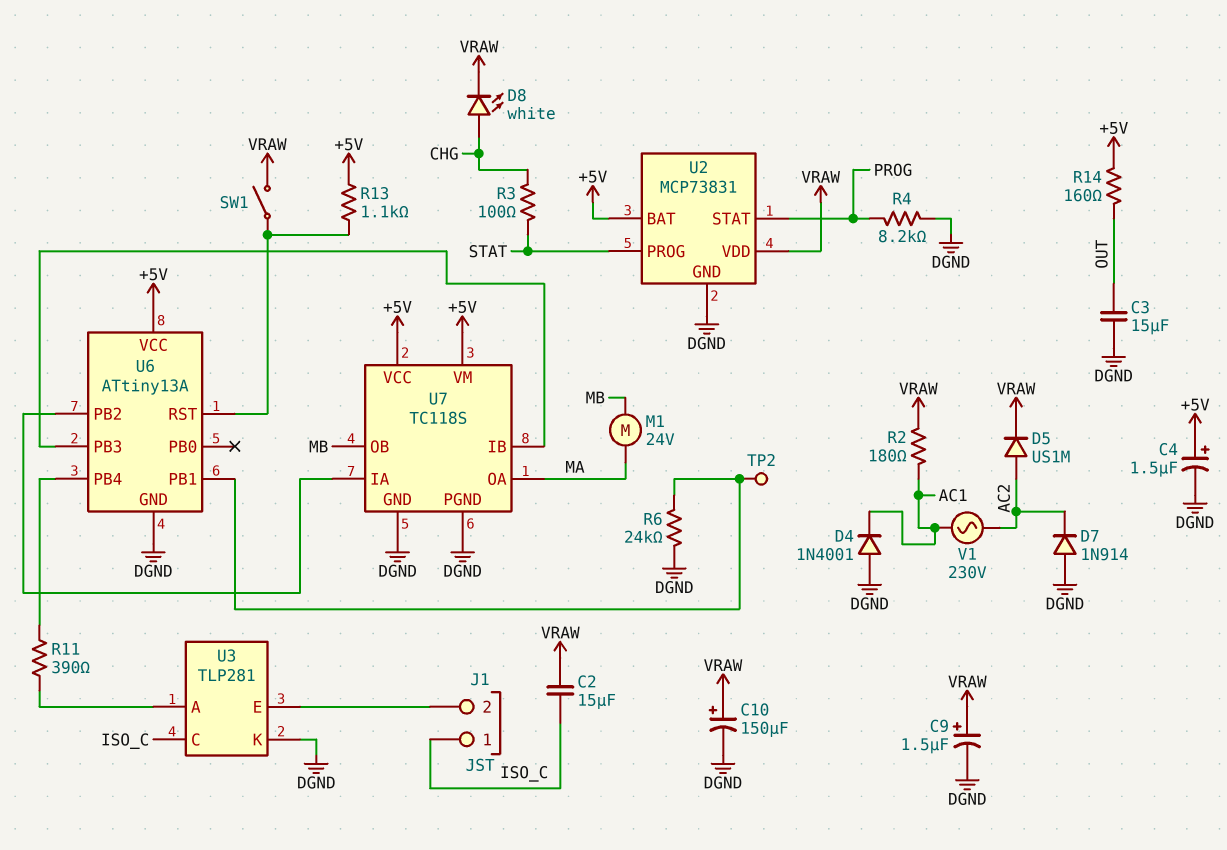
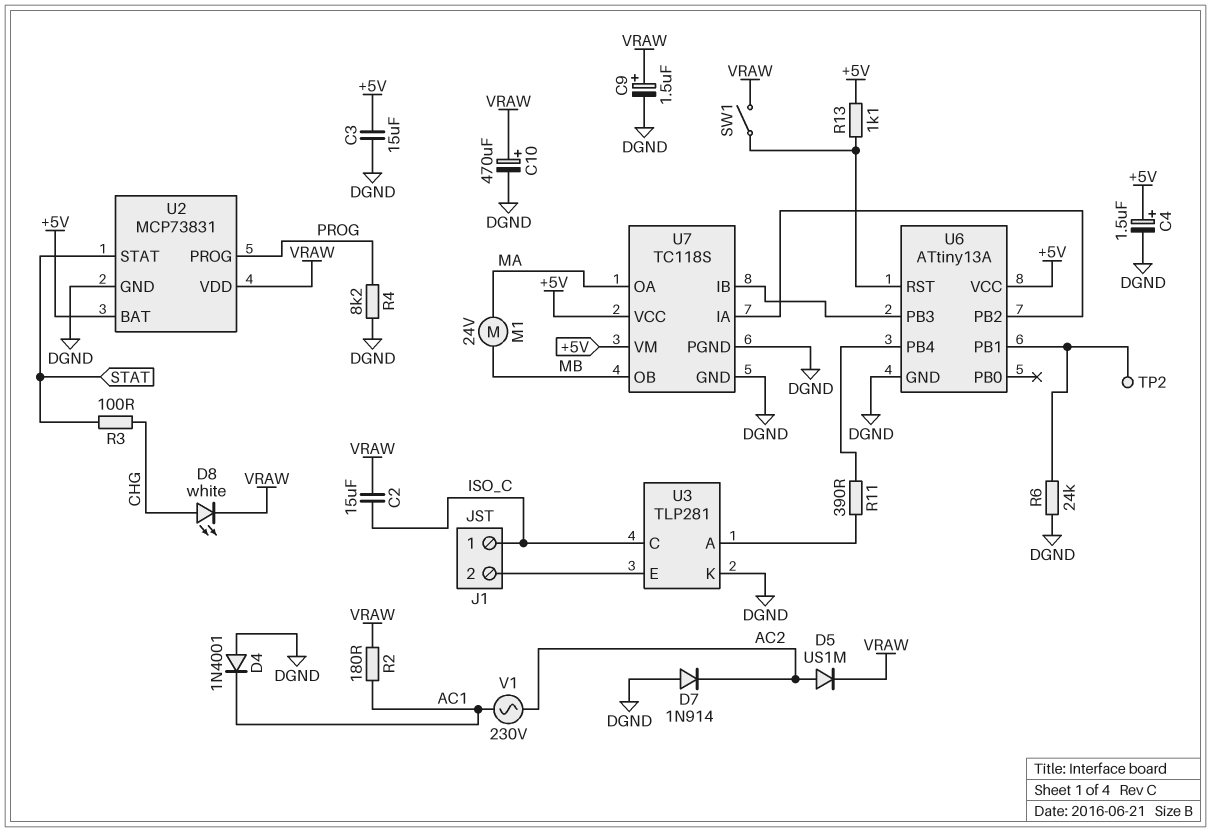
C3: 15uF (DGND, OUT) -> 15uF (+5V, DGND)
C10: 150uF (plus VRAW, minus DGND) -> 470uF (plus VRAW, minus DGND)
R14: 160 (+5V, OUT) -> none
U2 pin PROG: STAT -> PROG
U2 pin STAT: PROG -> STAT

